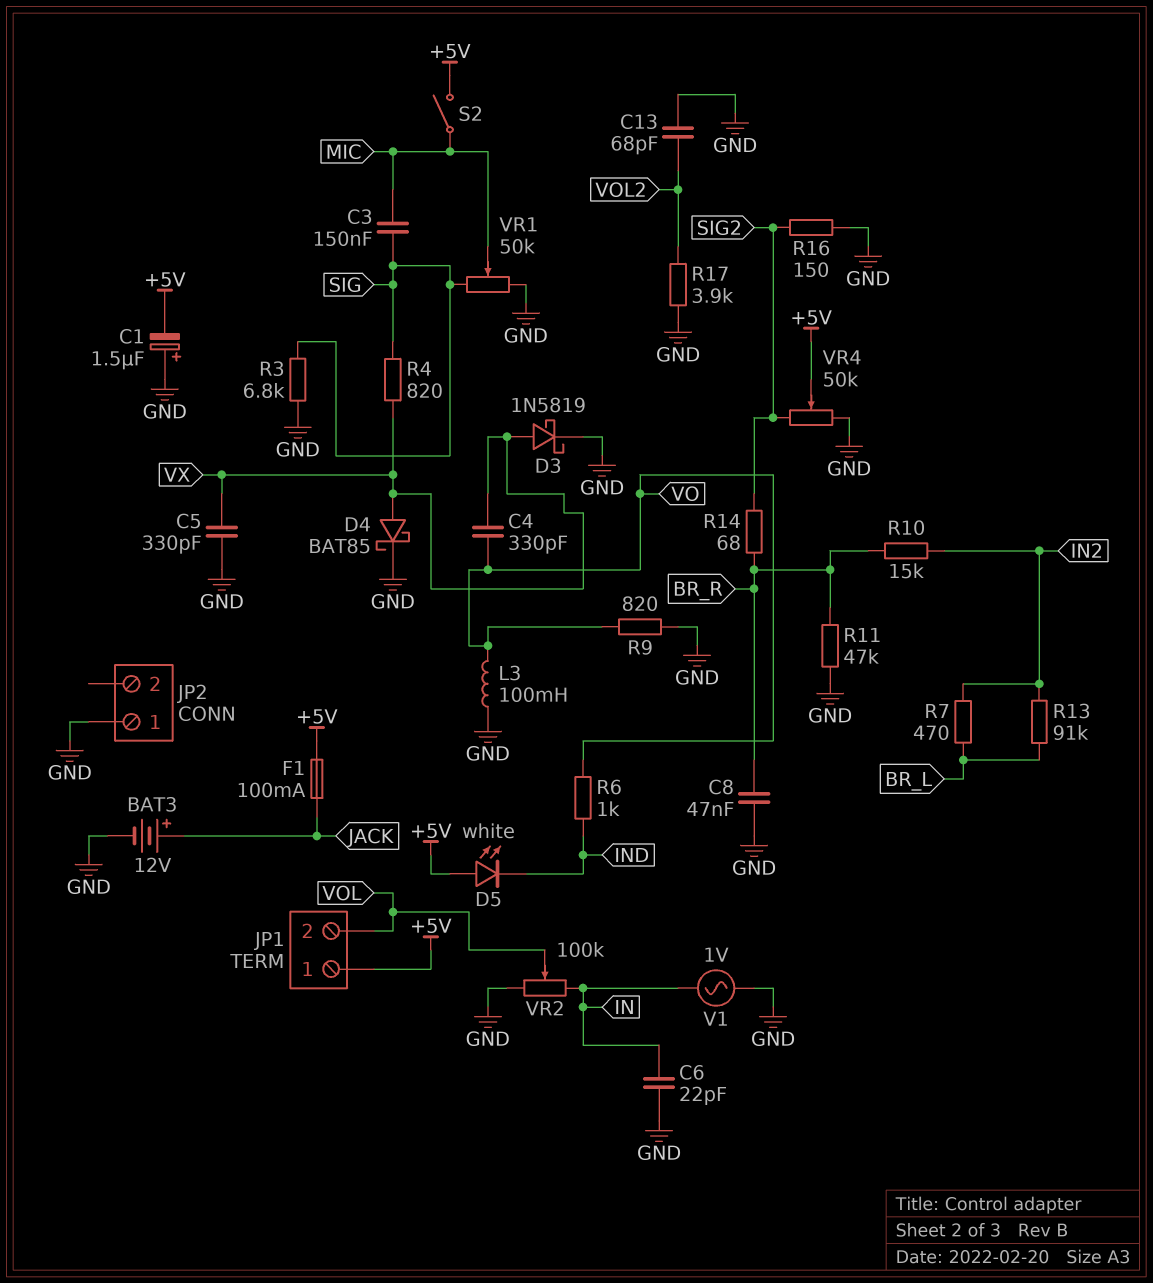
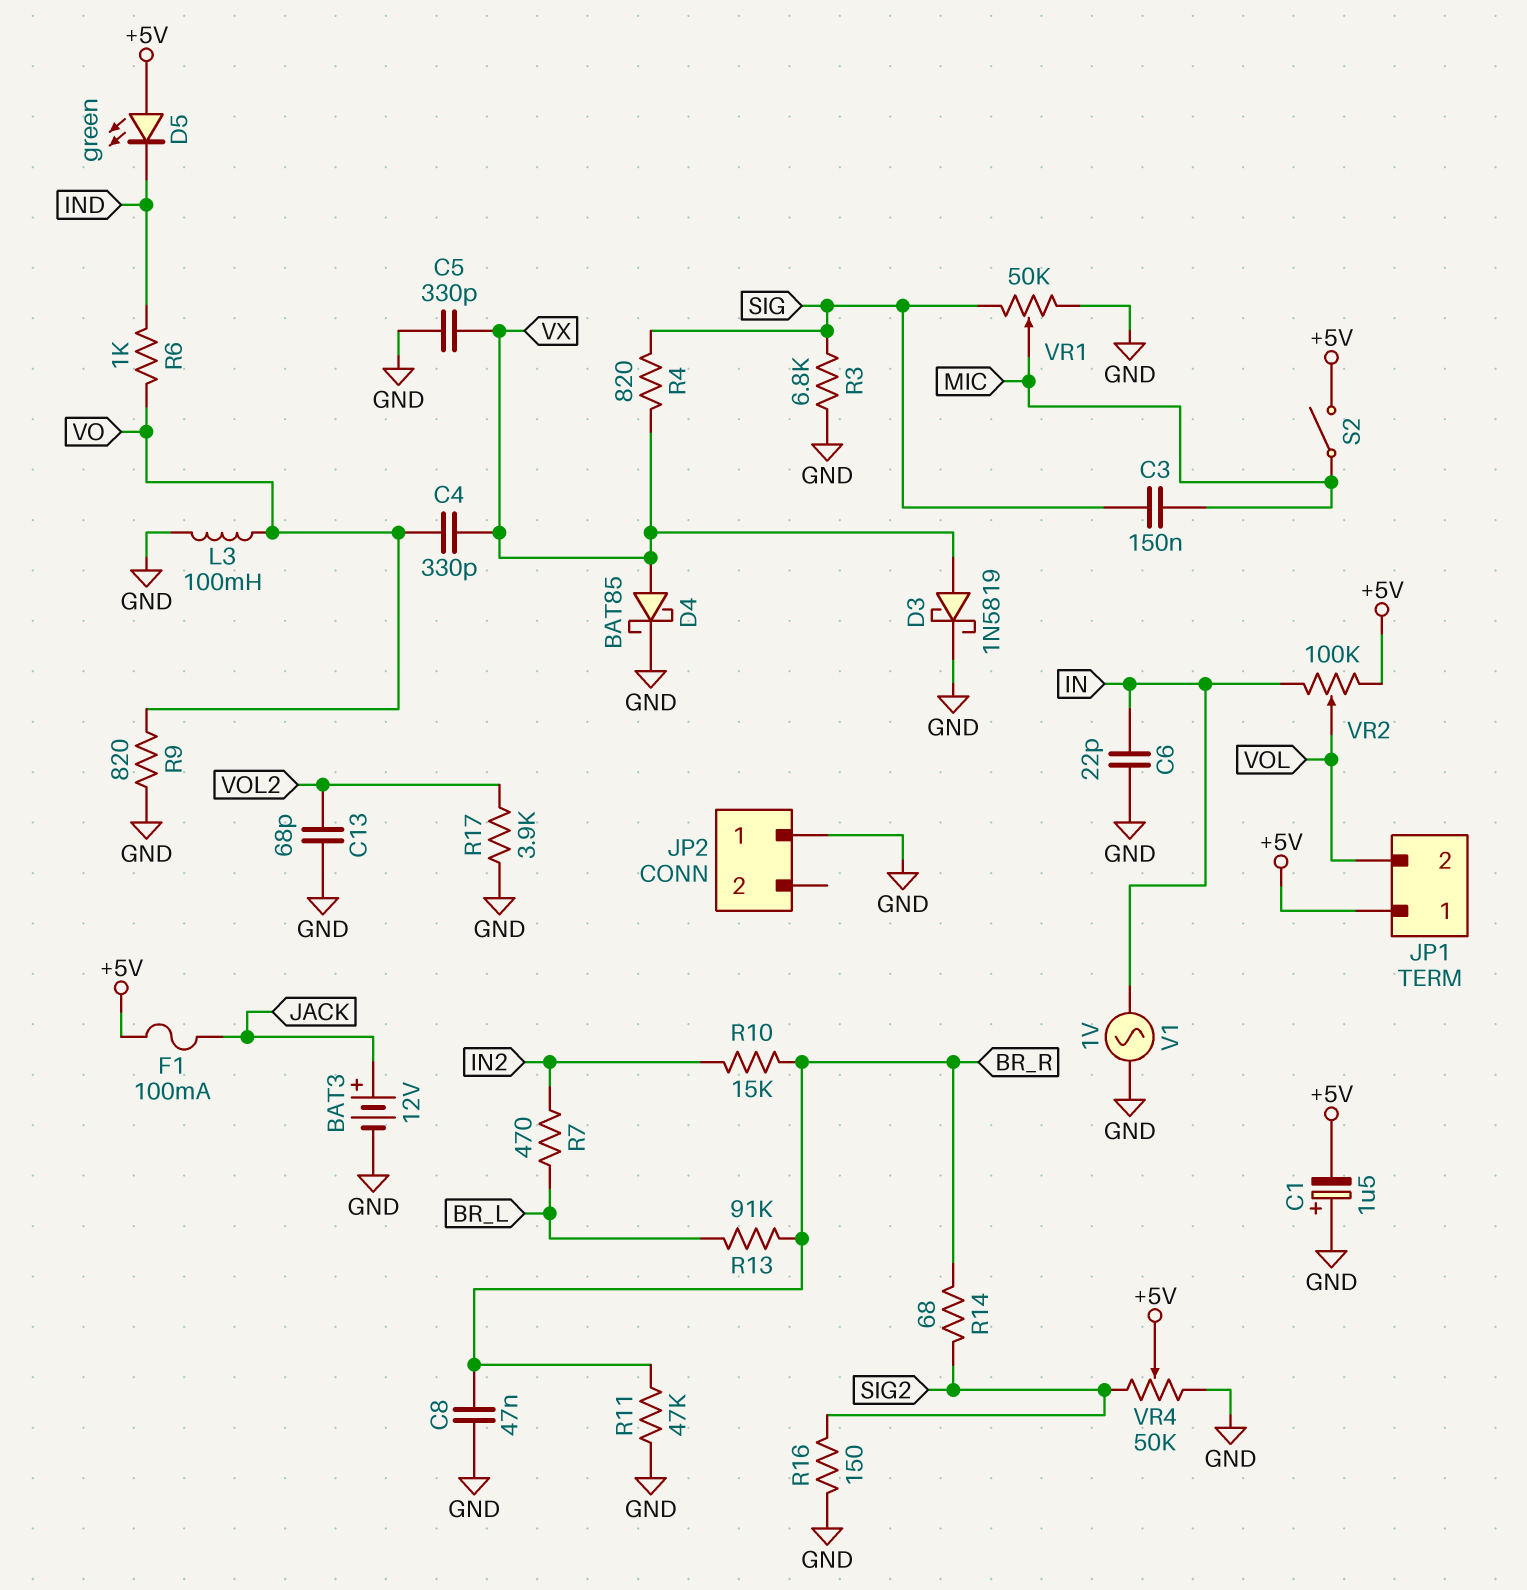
D5: LED white (A +5V, K IND) -> LED green (A +5V, K IND)
R13: 91k (BR_L, IN2) -> 91k (BR_L, BR_R)
VR2: 100k (GND, IN, wiper VOL) -> 100k (+5V, IN, wiper VOL)

